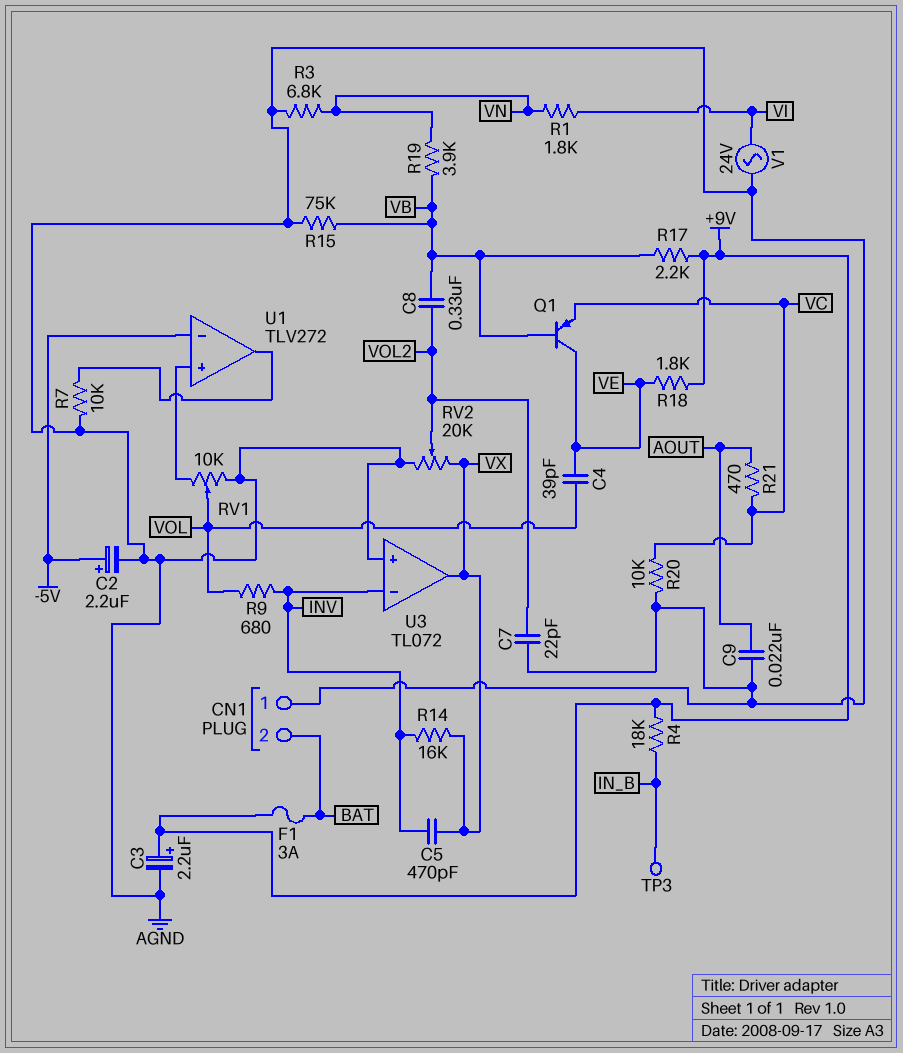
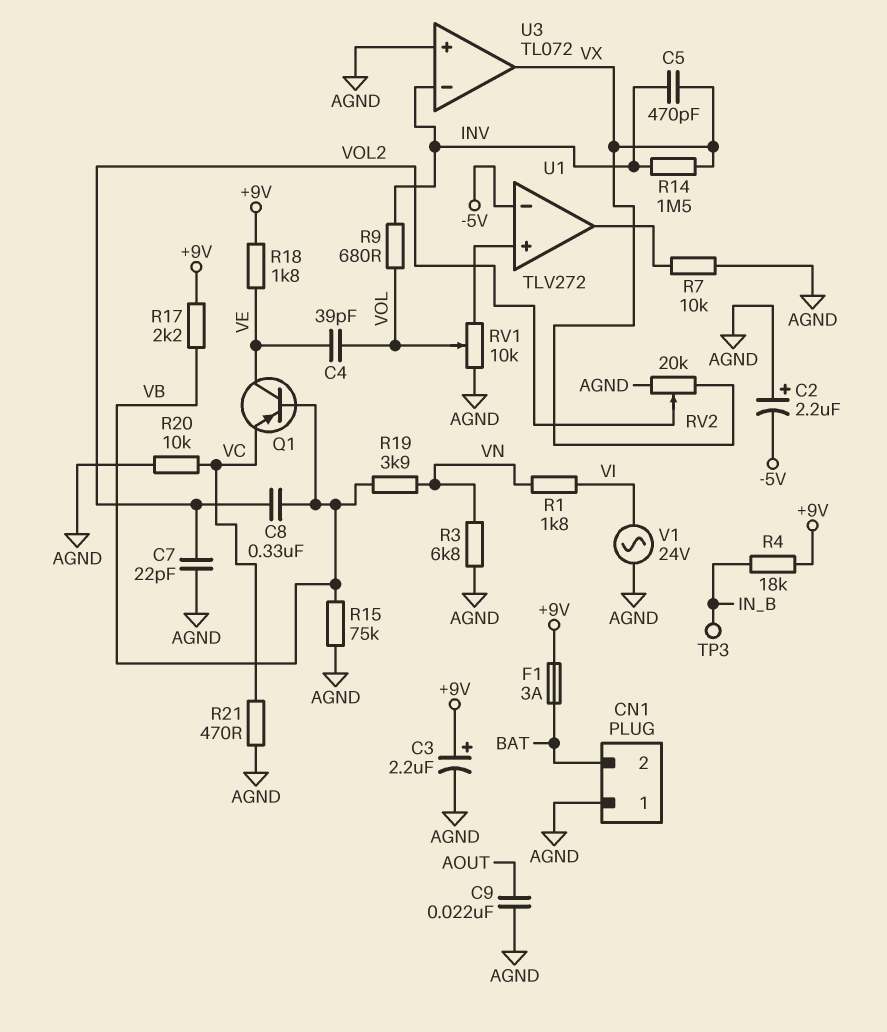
C2: 2.2uF (plus -5V, minus AGND) -> 2.2uF (plus AGND, minus -5V)
R14: 16k (INV, VX) -> 1.5M (INV, VX)
R21: 470 (AOUT, VC) -> 470 (AGND, VC)

